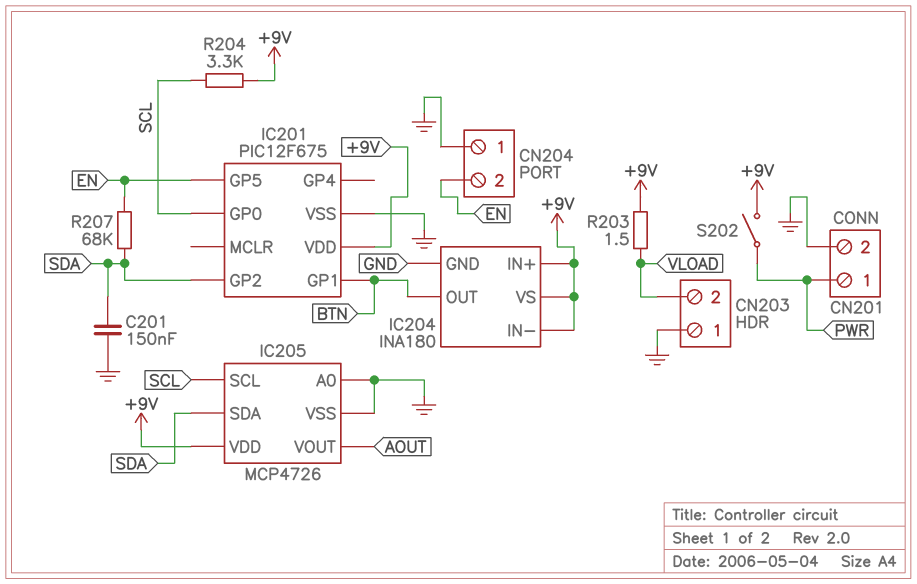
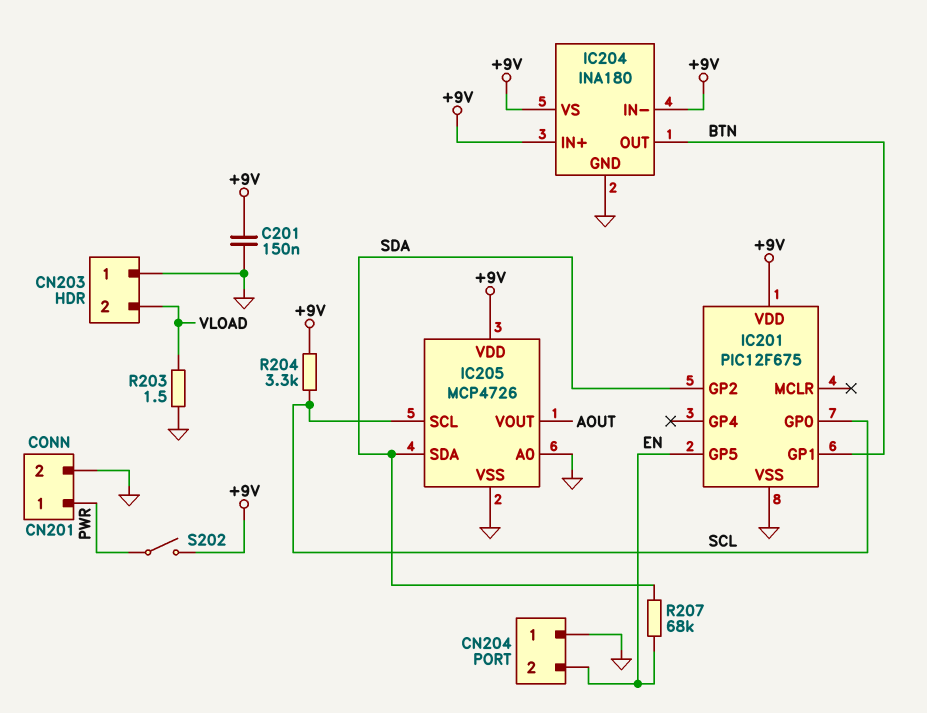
C201: 150nF (GND, SDA) -> 150nF (+9V, GND)
R203: 1.5 (+9V, VLOAD) -> 1.5 (GND, VLOAD)

